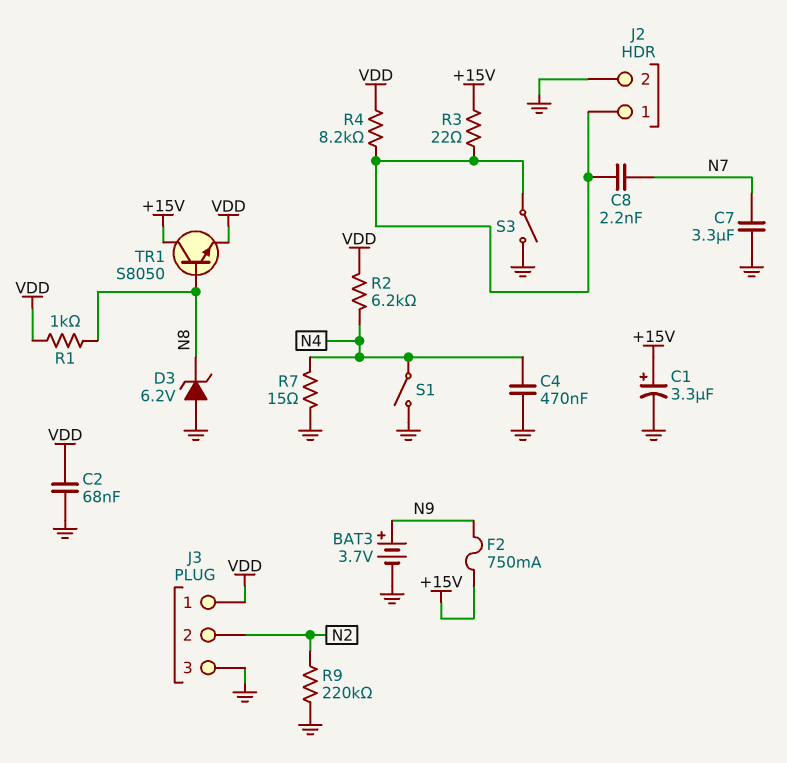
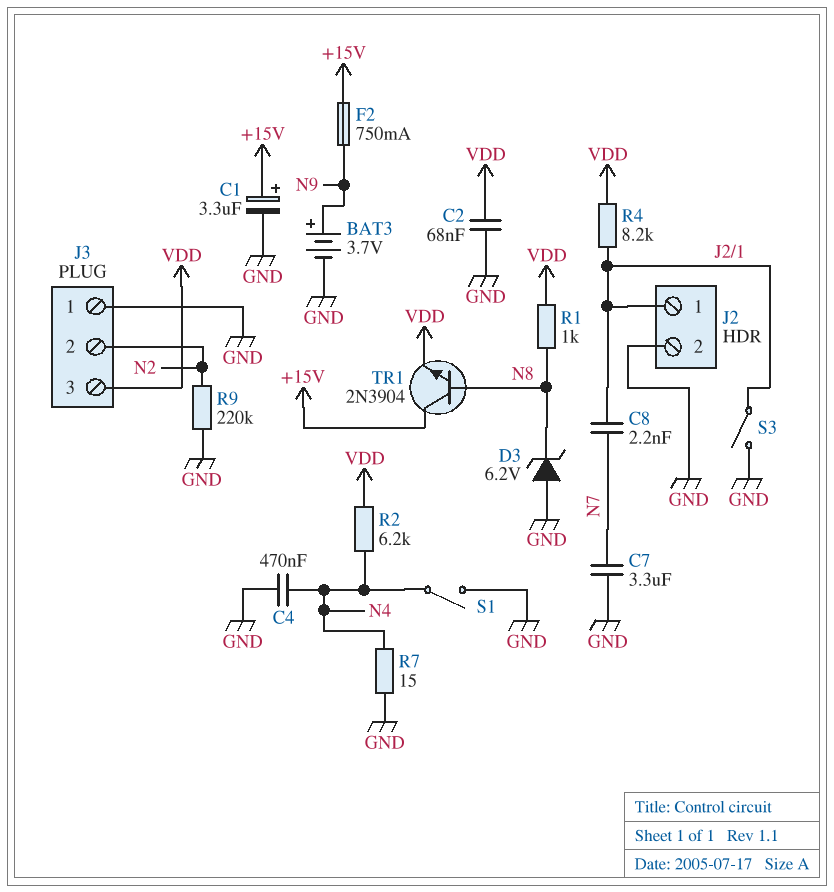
J3 pin 1: VDD -> GND
J3 pin 3: GND -> VDD
R3: 22 (+15V, J2/1) -> none
TR1: NPN S8050 (B N8, C +15V, E VDD) -> NPN 2N3904 (B N8, C +15V, E VDD)

